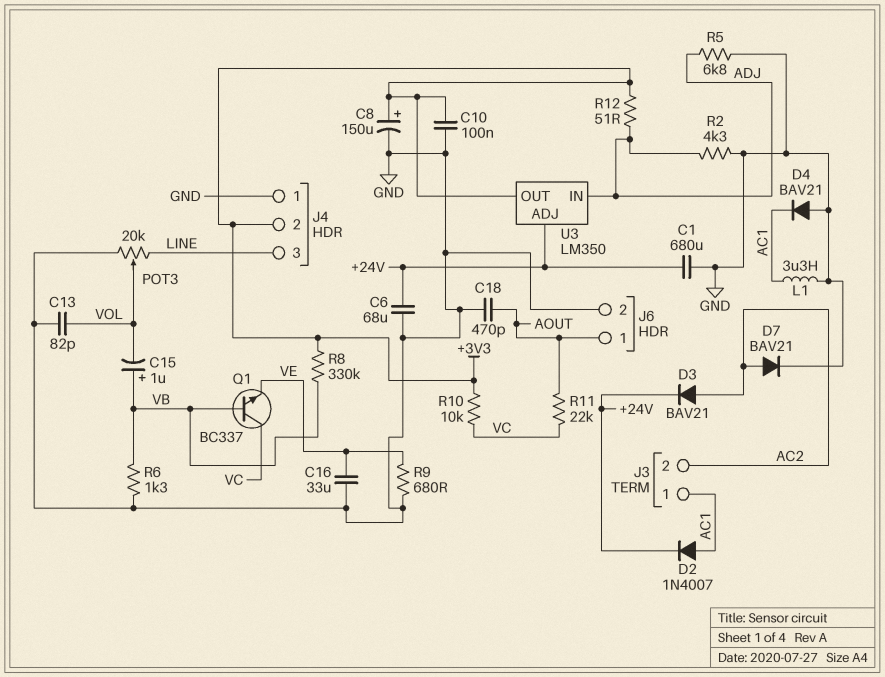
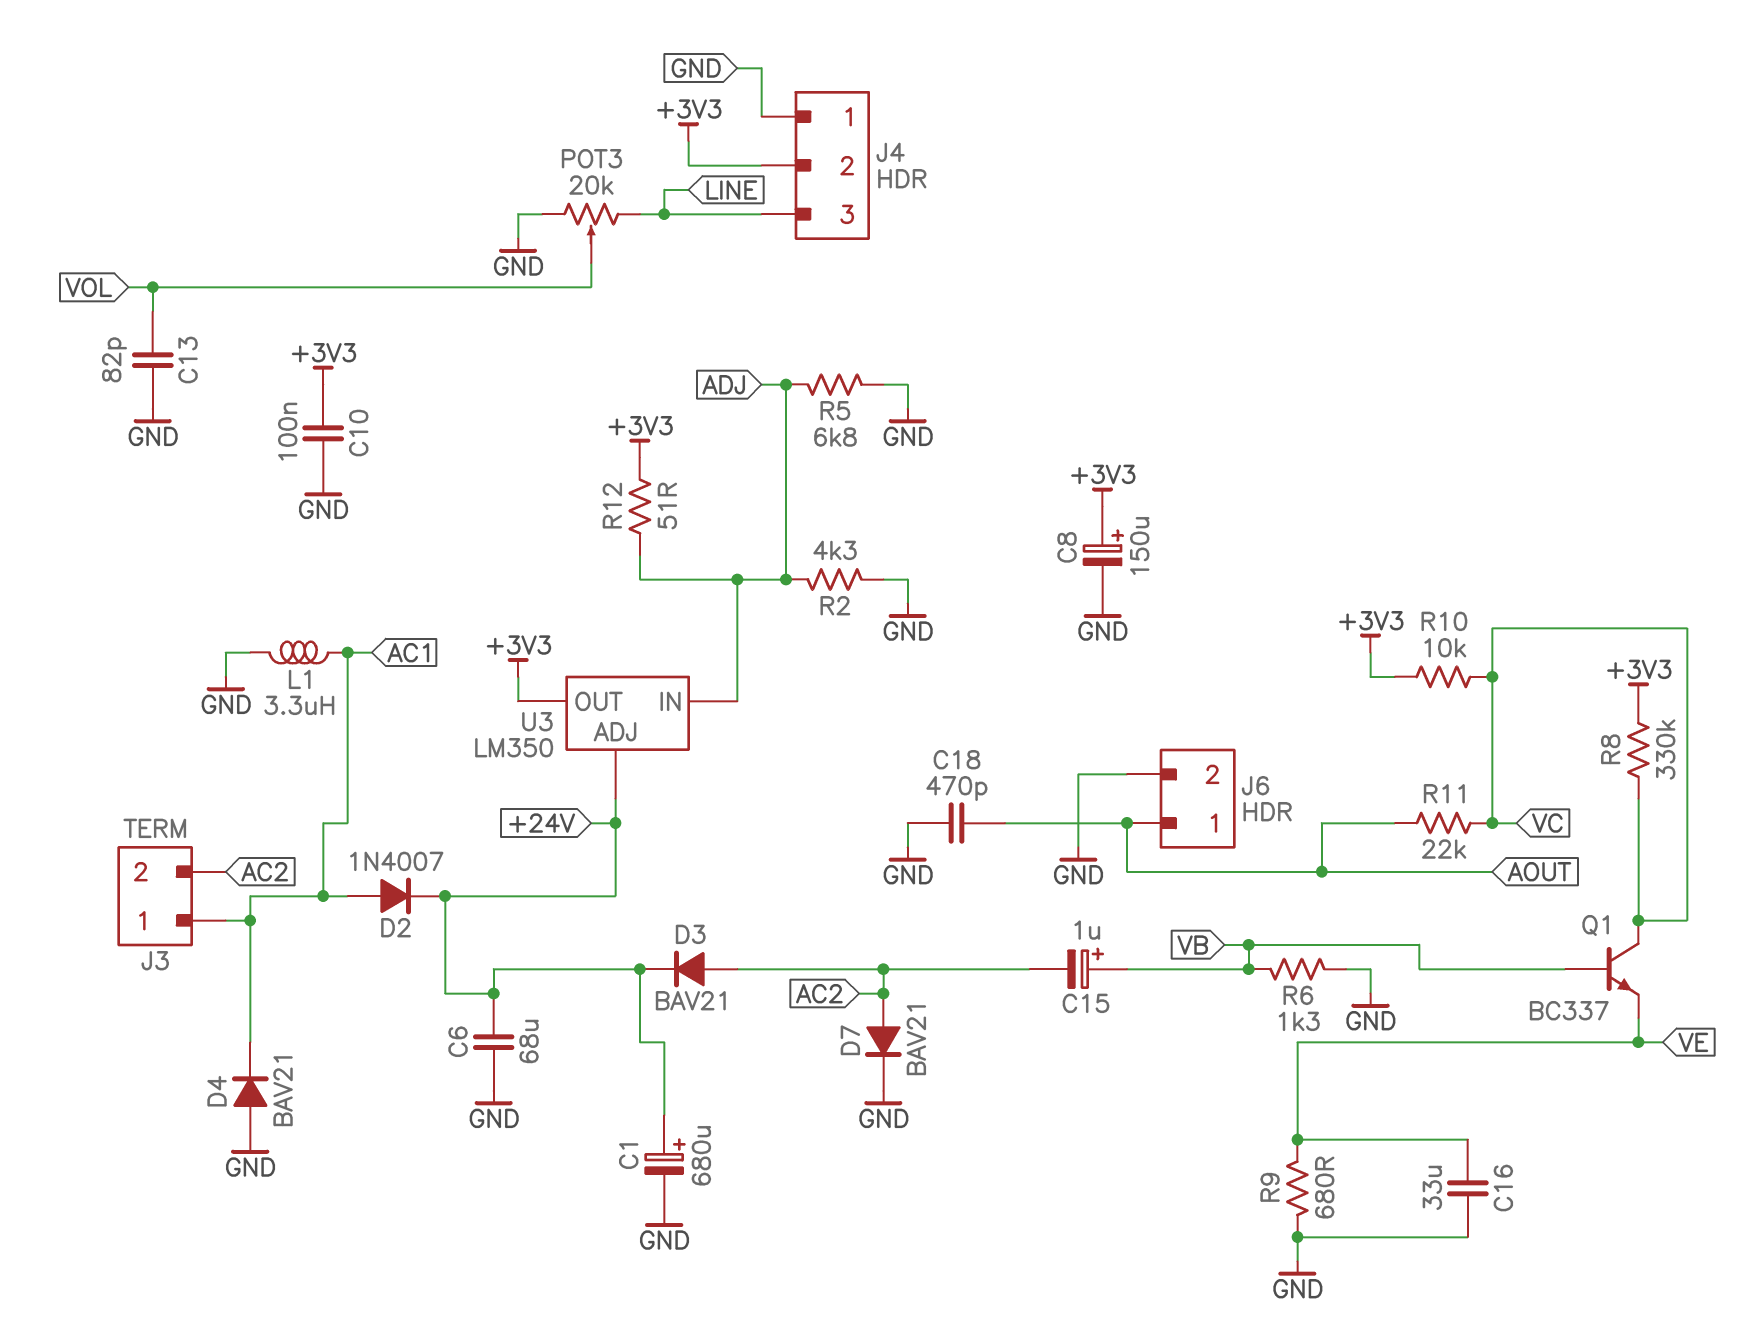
C1: 680uF (+24V, GND) -> 680uF (plus +24V, minus GND)
C15: 1uF (plus VB, minus VOL) -> 1uF (plus VB, minus AC2)
R8: 330k (+3V3, VB) -> 330k (+3V3, VC)

